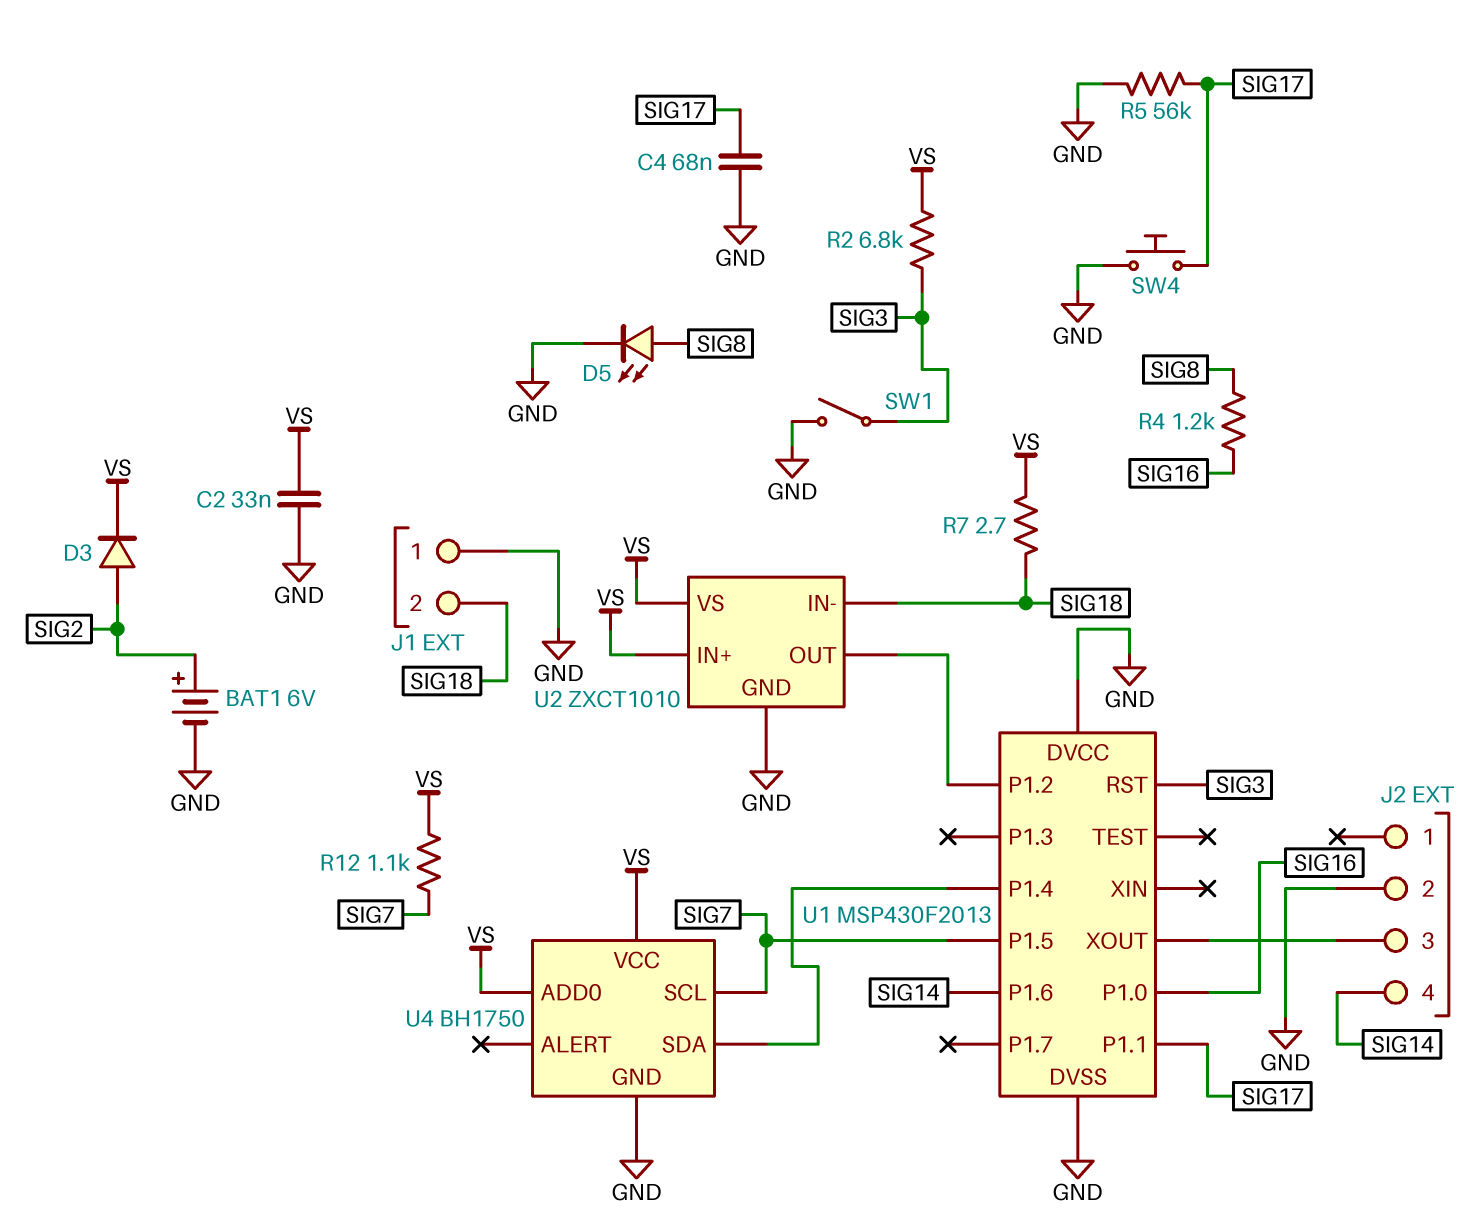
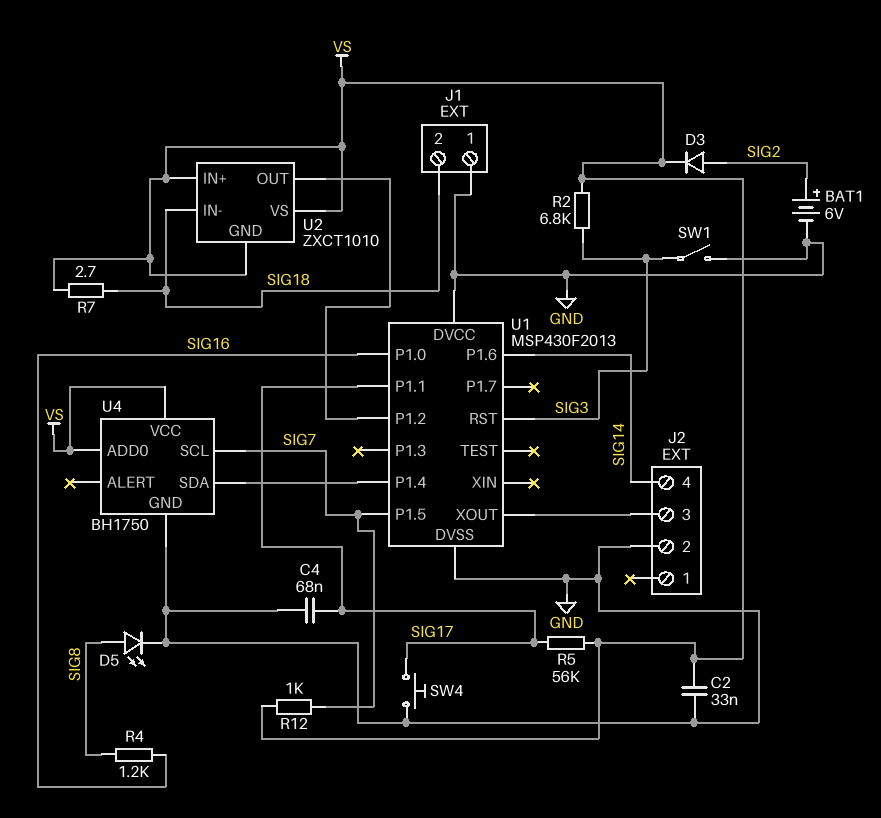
R5: 56k (GND, SIG17) -> 56k (SIG17, VS)
R12: 1.1k (SIG7, VS) -> 1k (SIG7, VS)
U2 pin GND: GND -> VS

